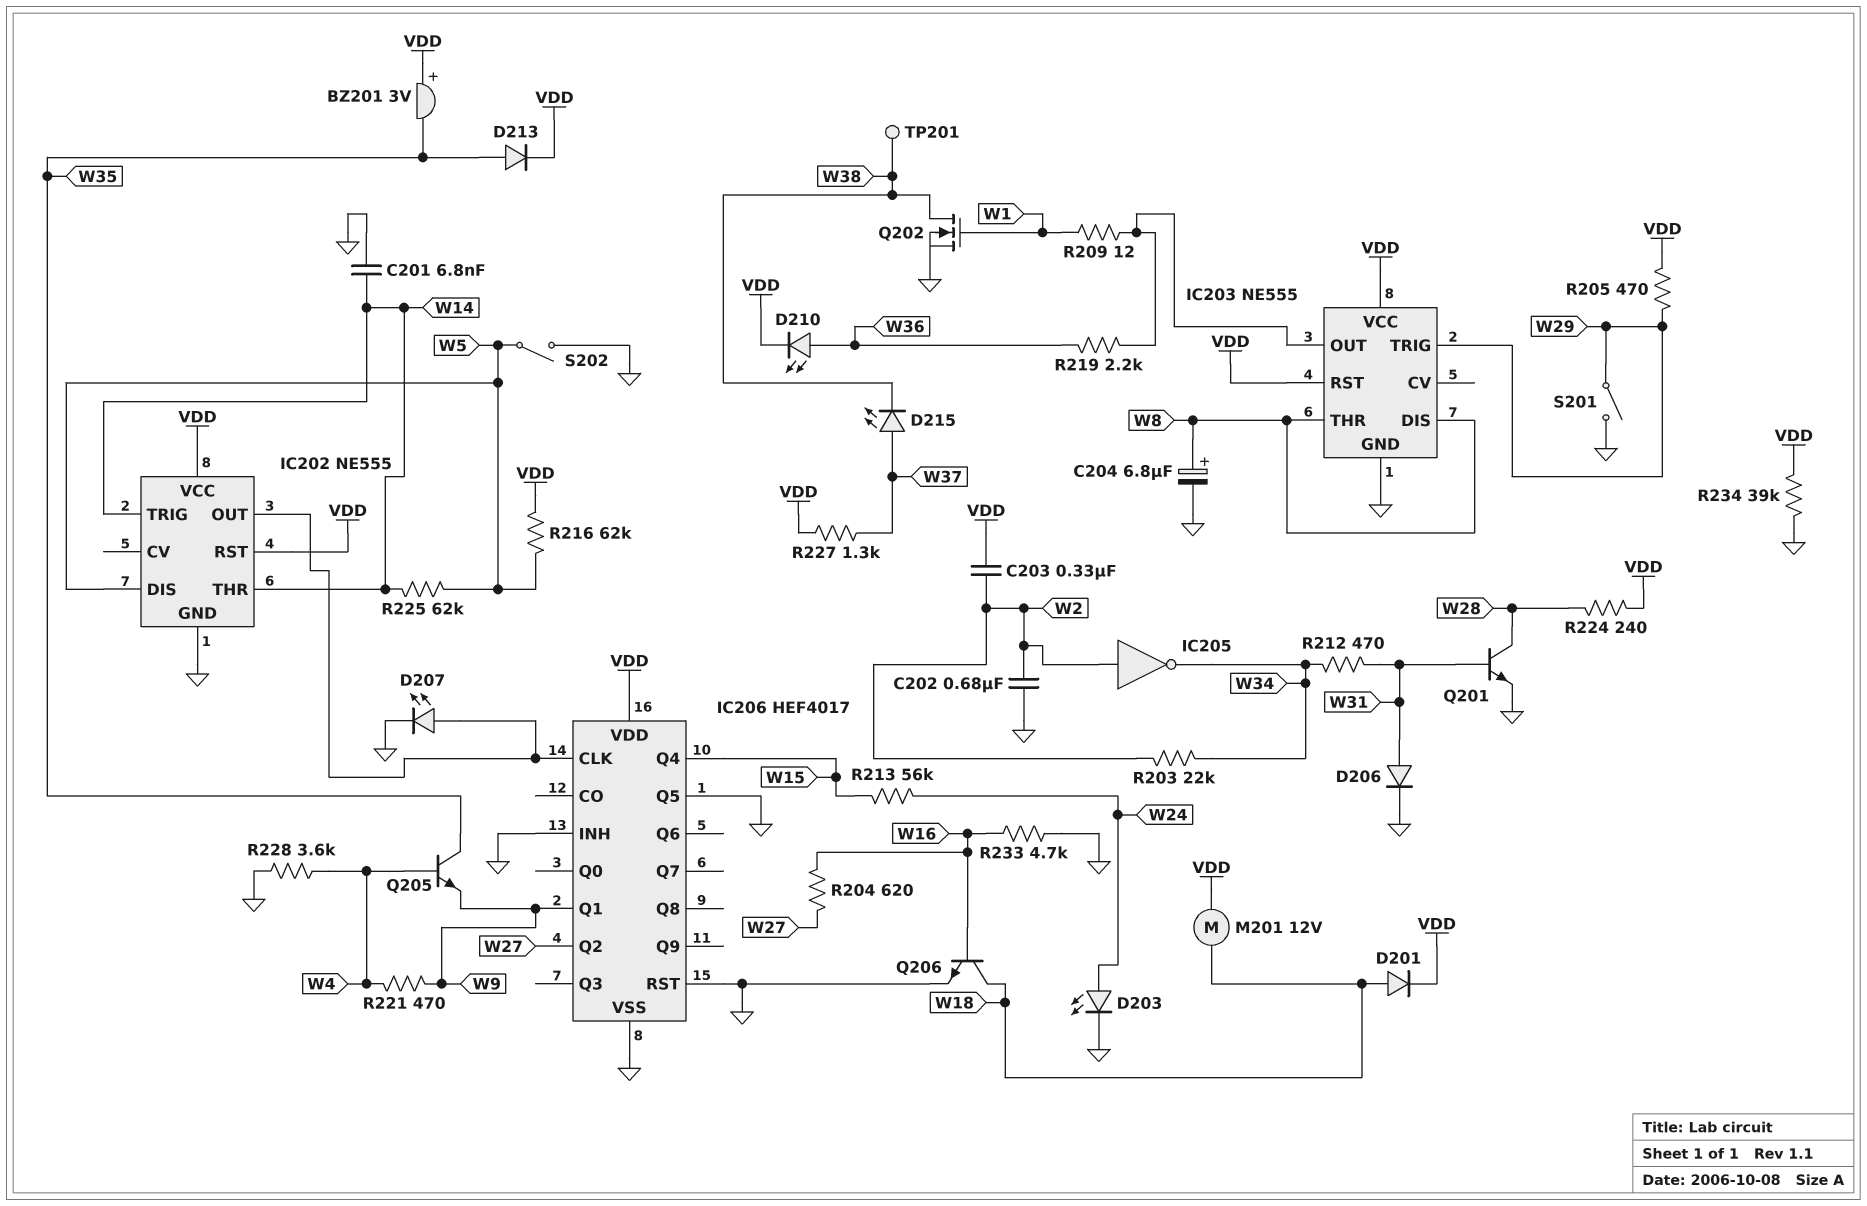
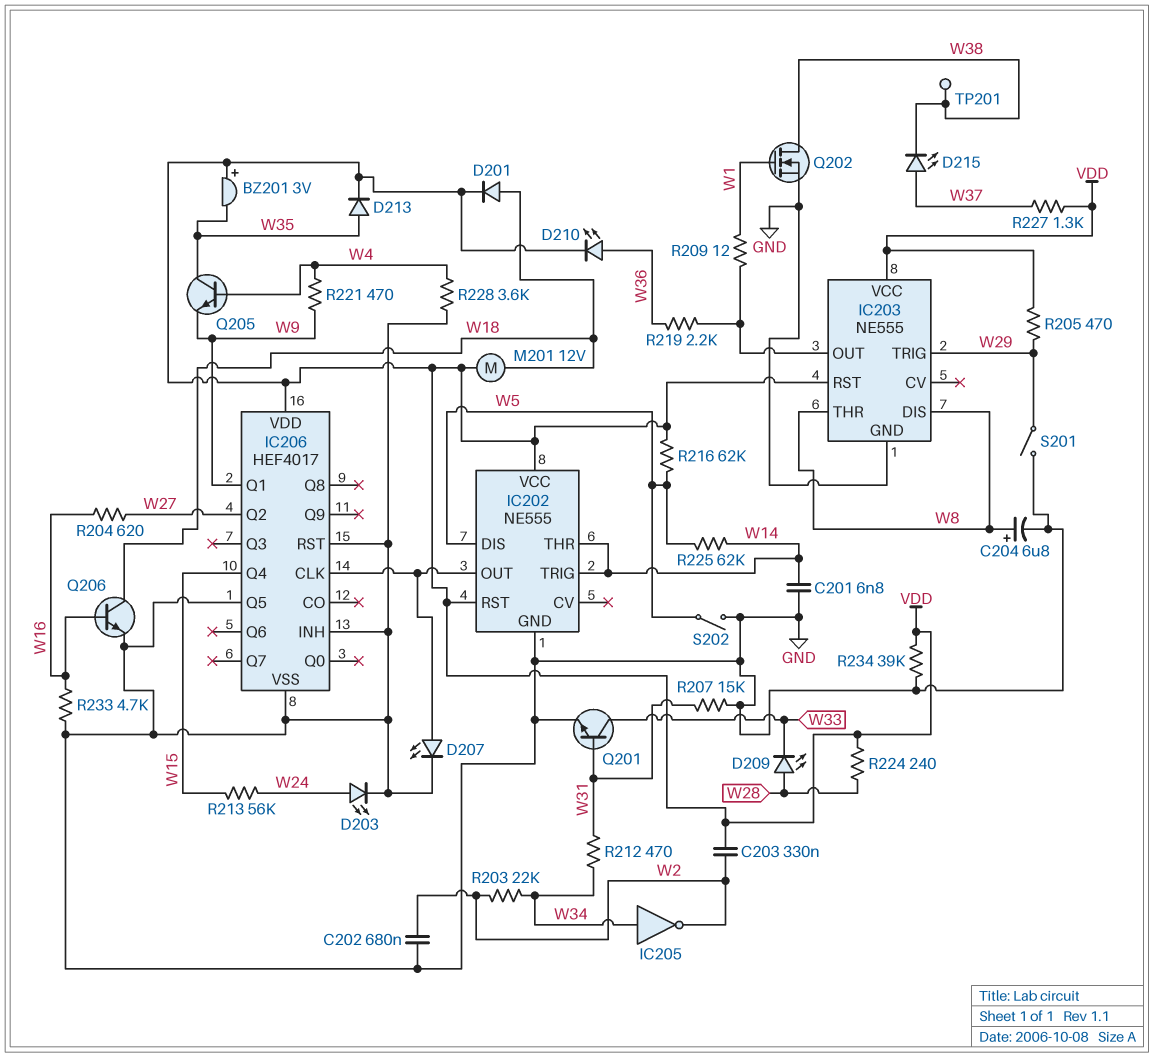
D206: diode (A W31, K GND) -> none
D209: none -> LED (A W28, K W33)
IC205: NOT (in W2, out W34) -> NOT (in W34, out W2)
Q201: NPN (B W31, C W28, E GND) -> NPN (B W31, C W33, E GND)
R207: none -> 15k (GND, W31)

